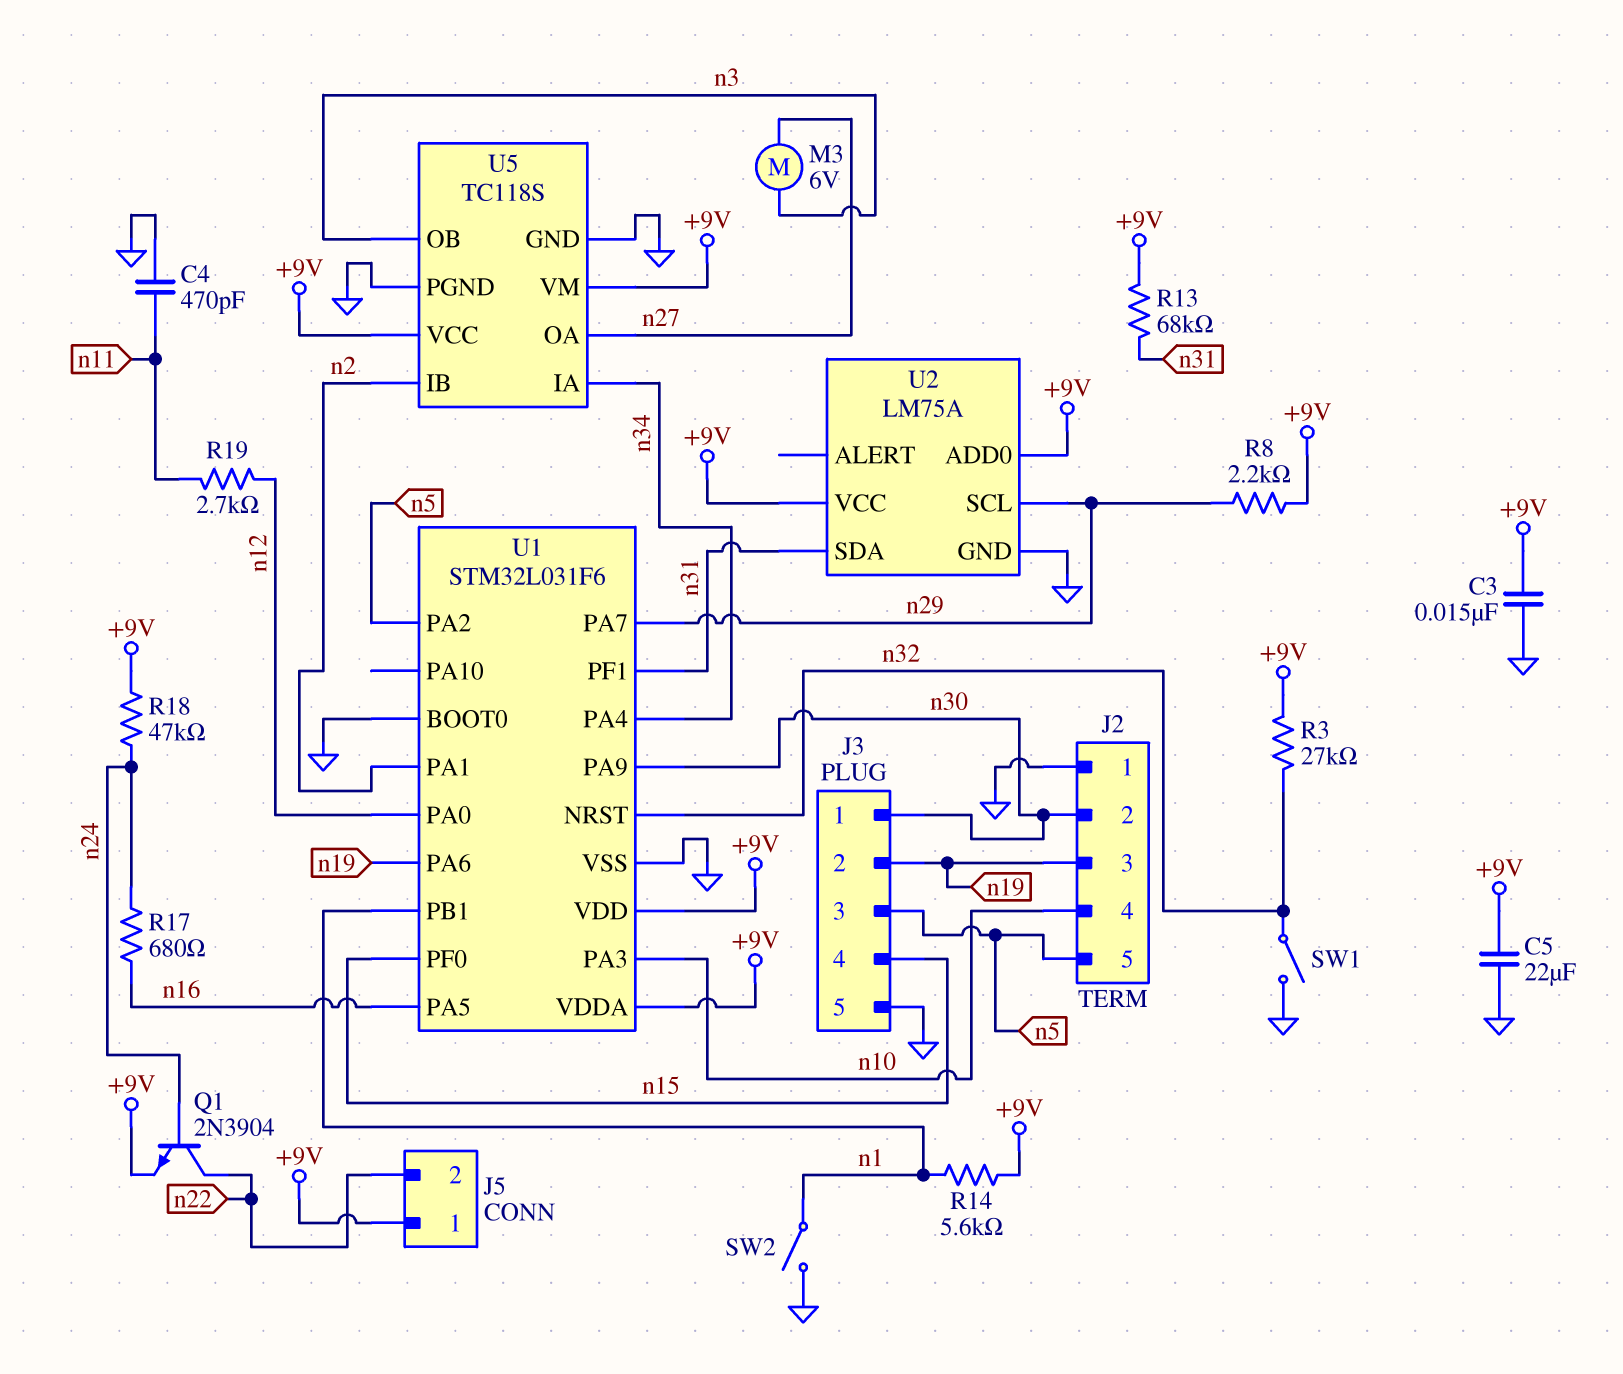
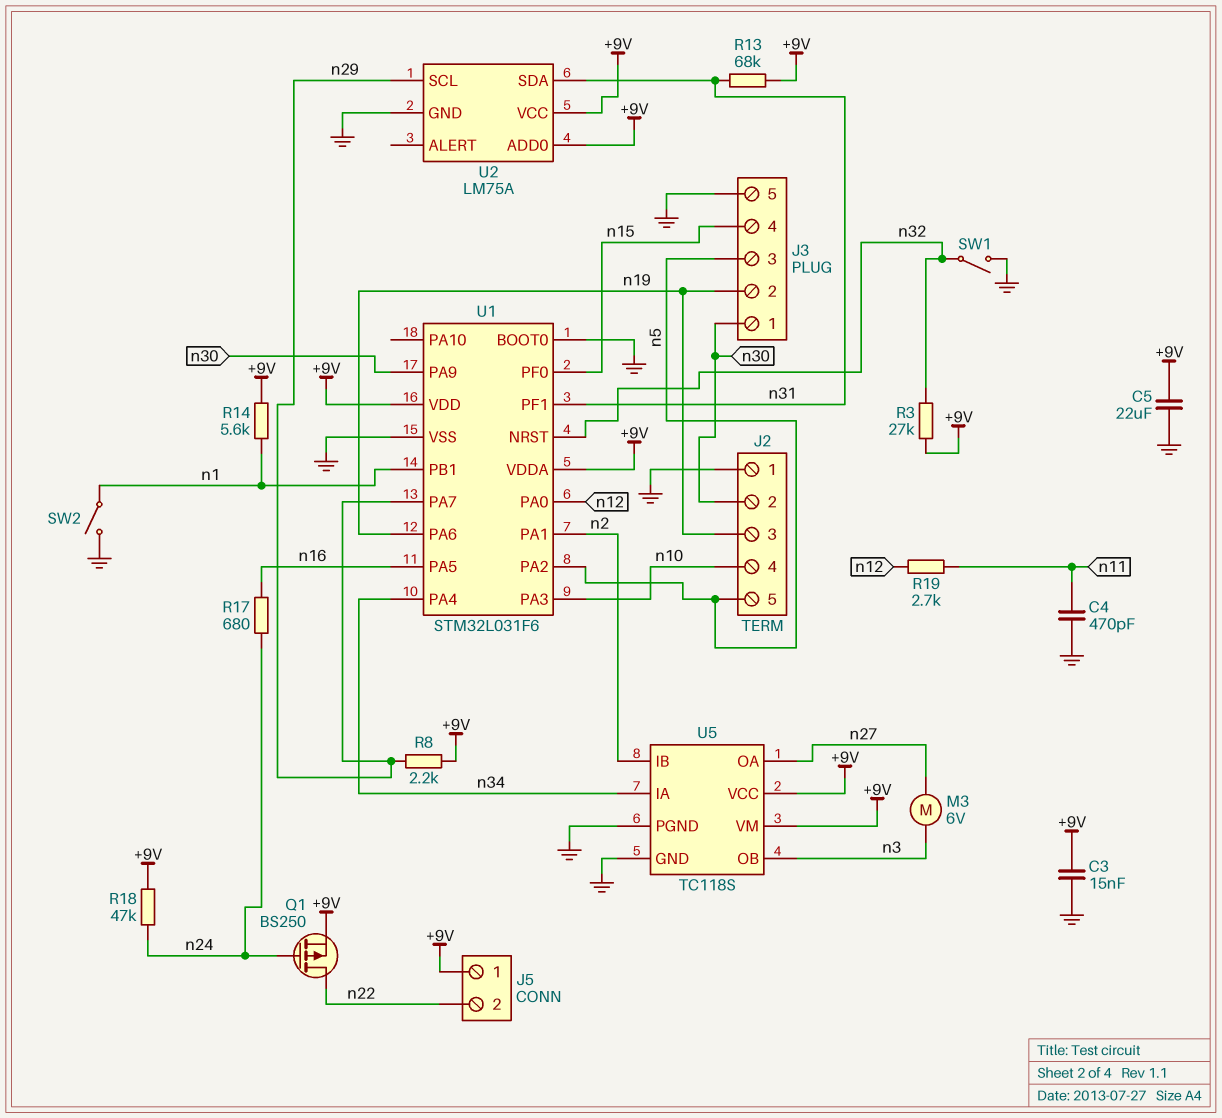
Q1: NPN 2N3904 (B n24, C n22, E +9V) -> PMOS BS250 (G n24, D n22, S +9V)

